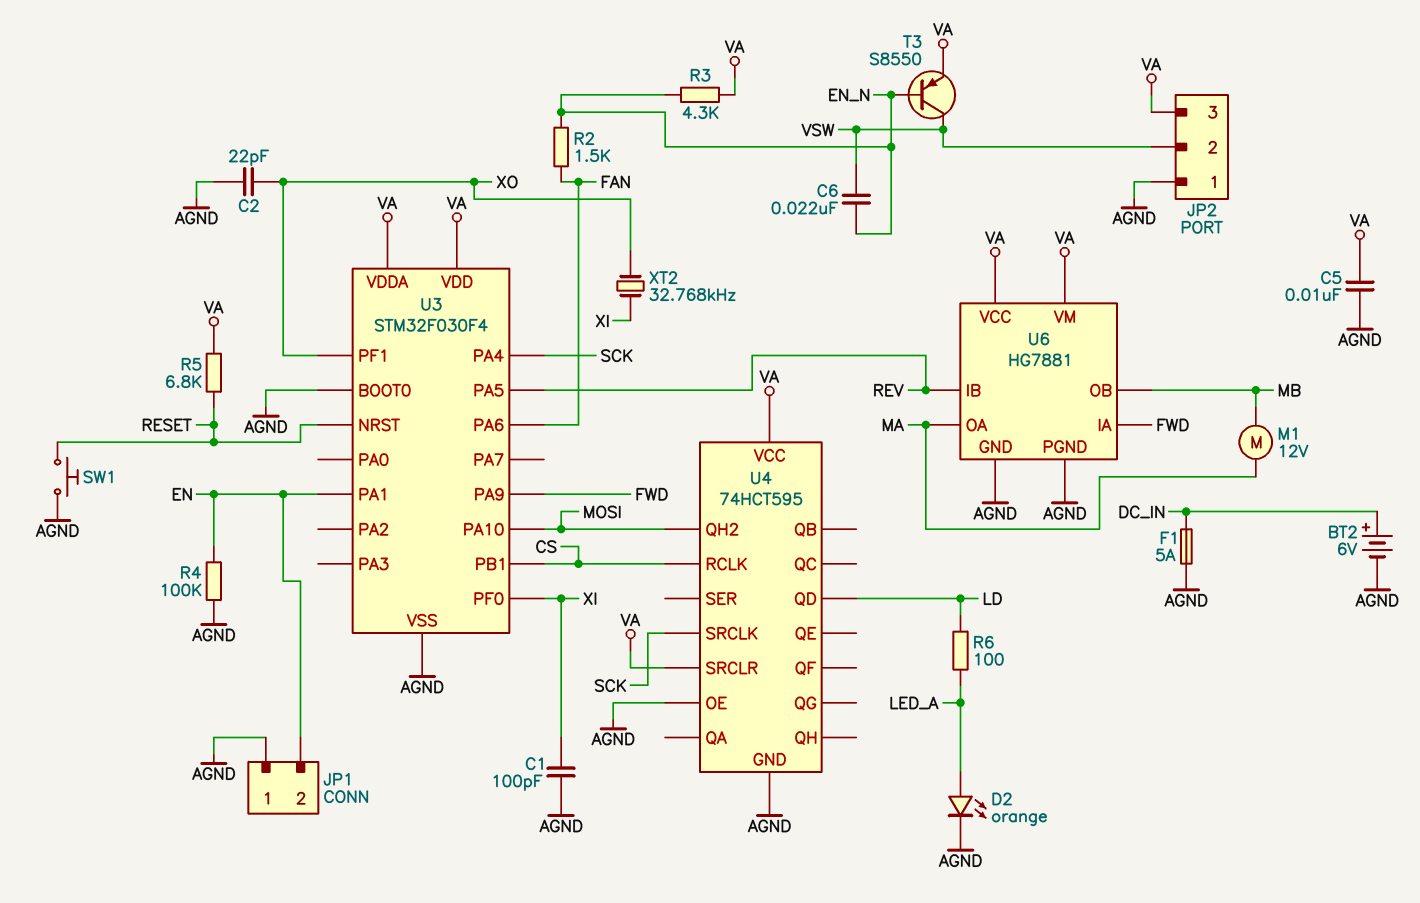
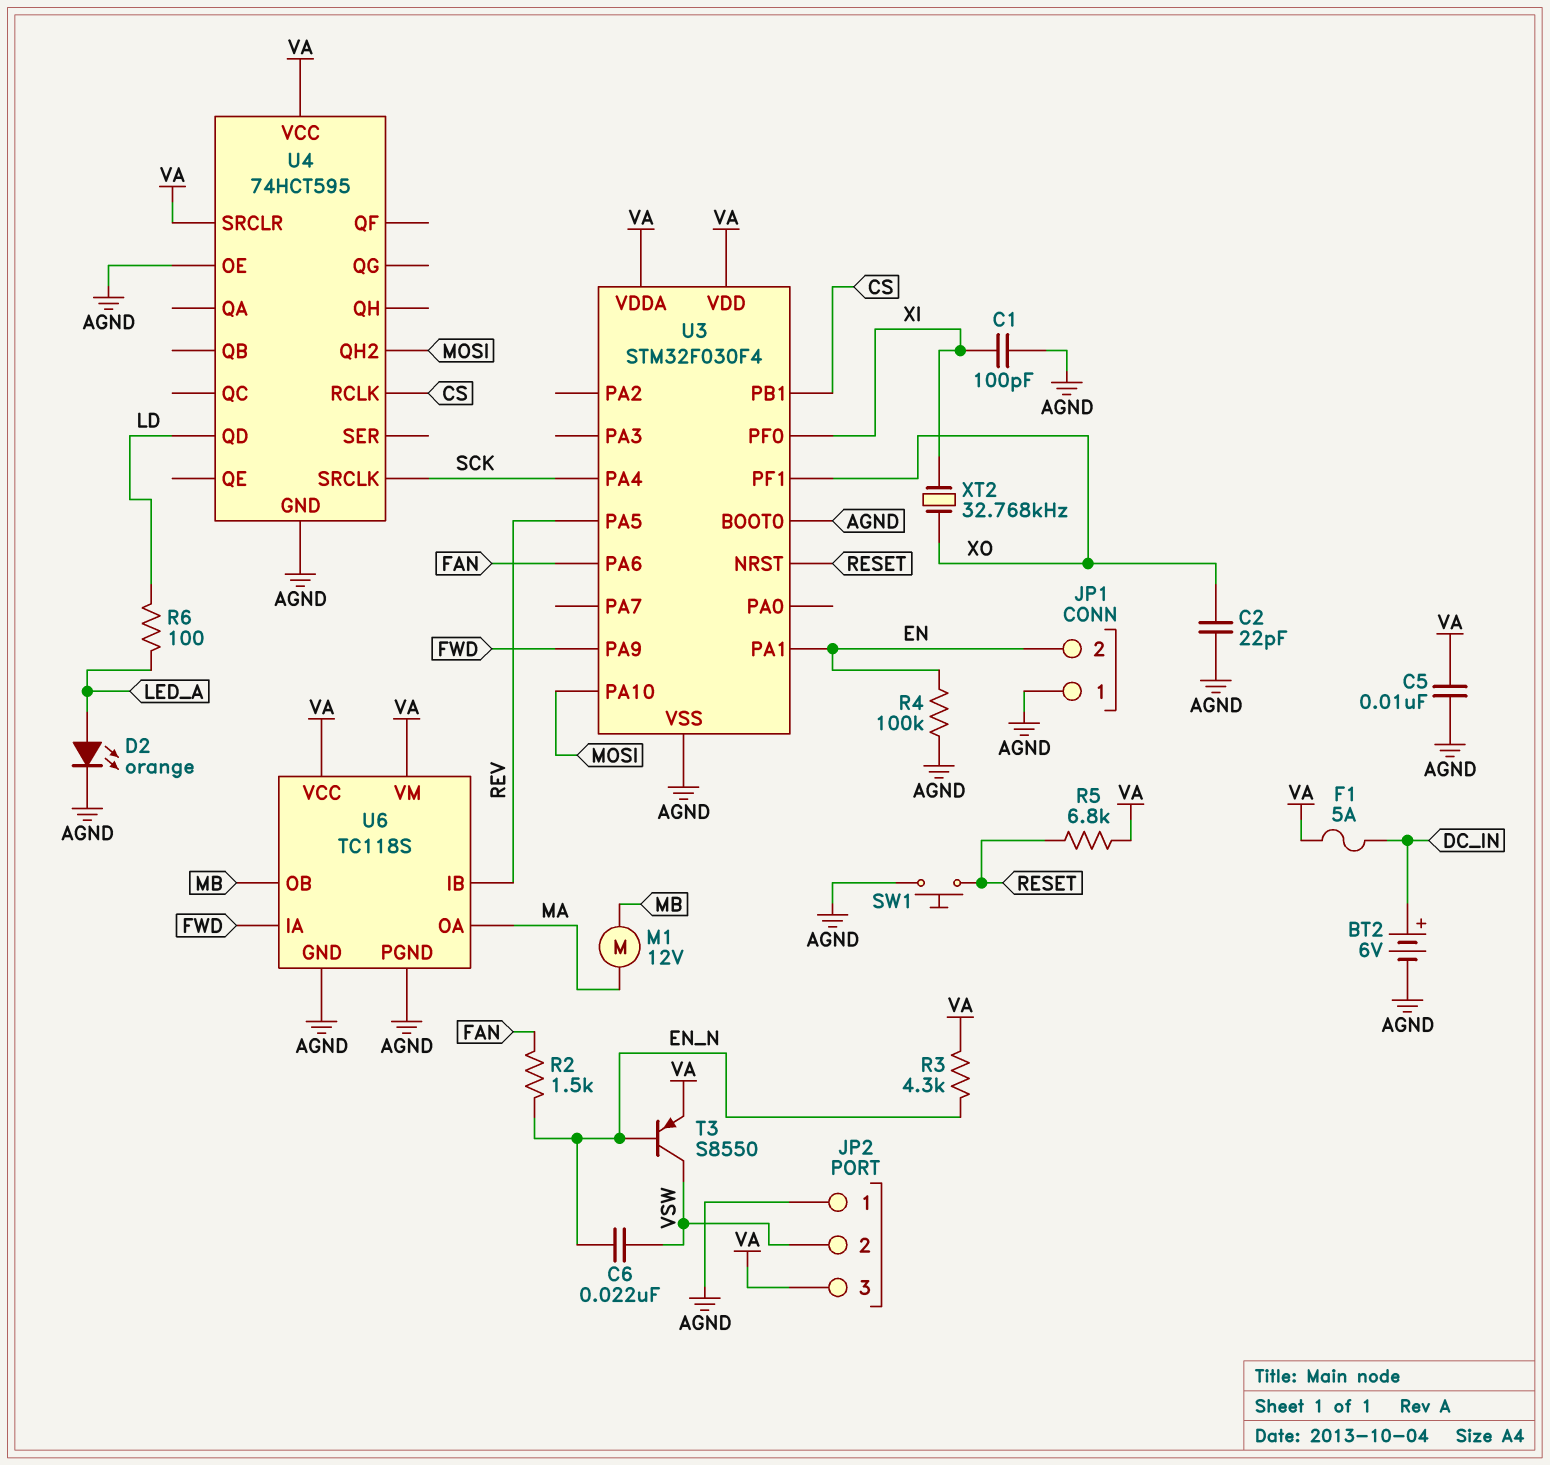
F1: 5A (AGND, DC_IN) -> 5A (DC_IN, VA)
U6: HG7881 -> TC118S

